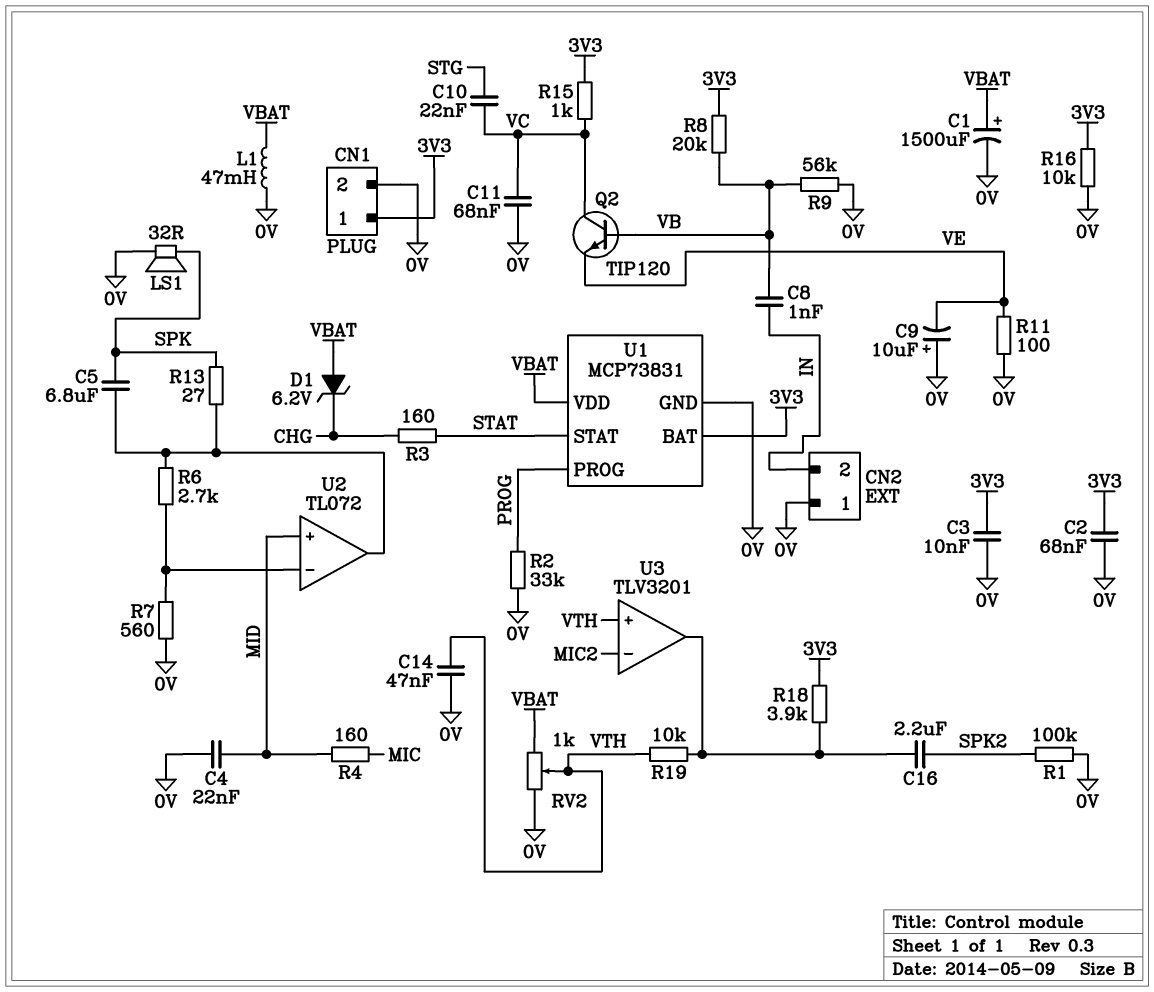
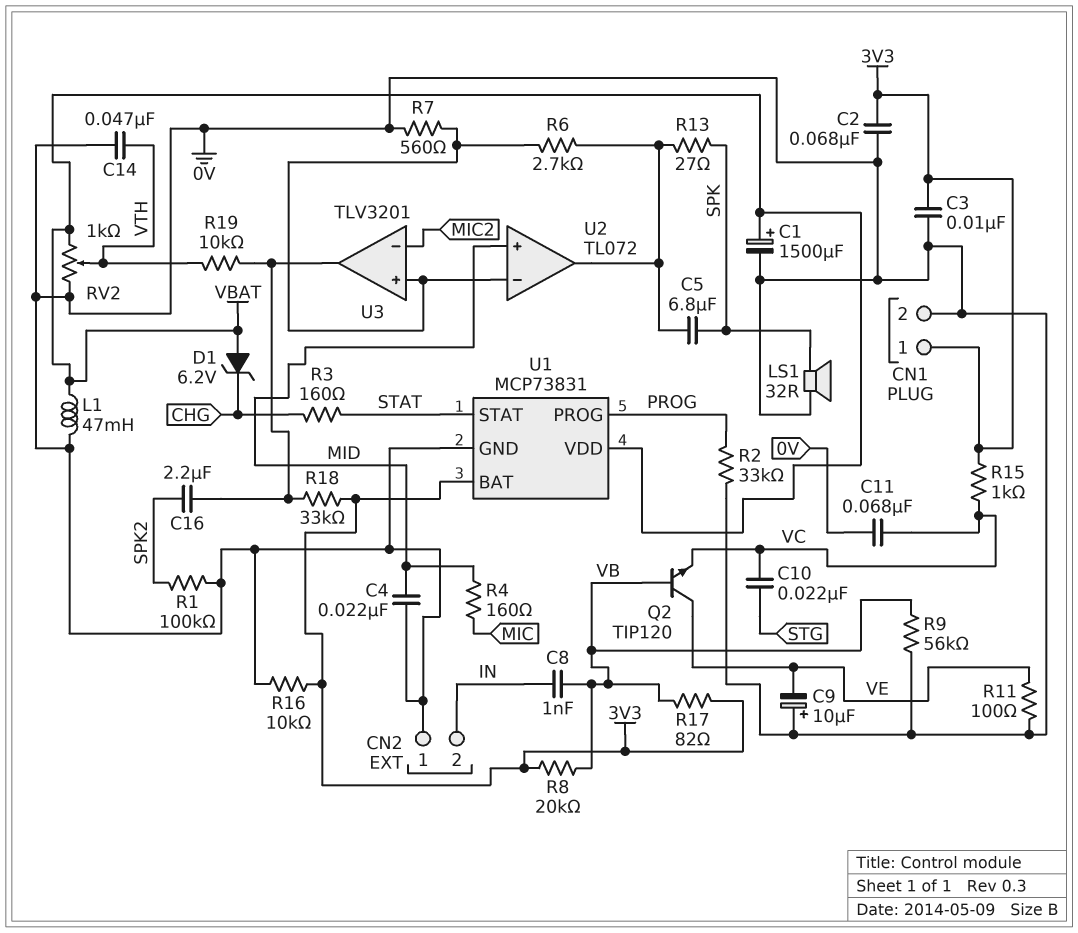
Q2: NPN TIP120 (B VB, C VC, E VE) -> NPN TIP120 (B VB, C VE, E VC)
R17: none -> 82 (3V3, VB)
R18: 3.9k (3V3, U3/out) -> 33k (3V3, U3/out)
U3 pin in+: VTH -> U2/in-

